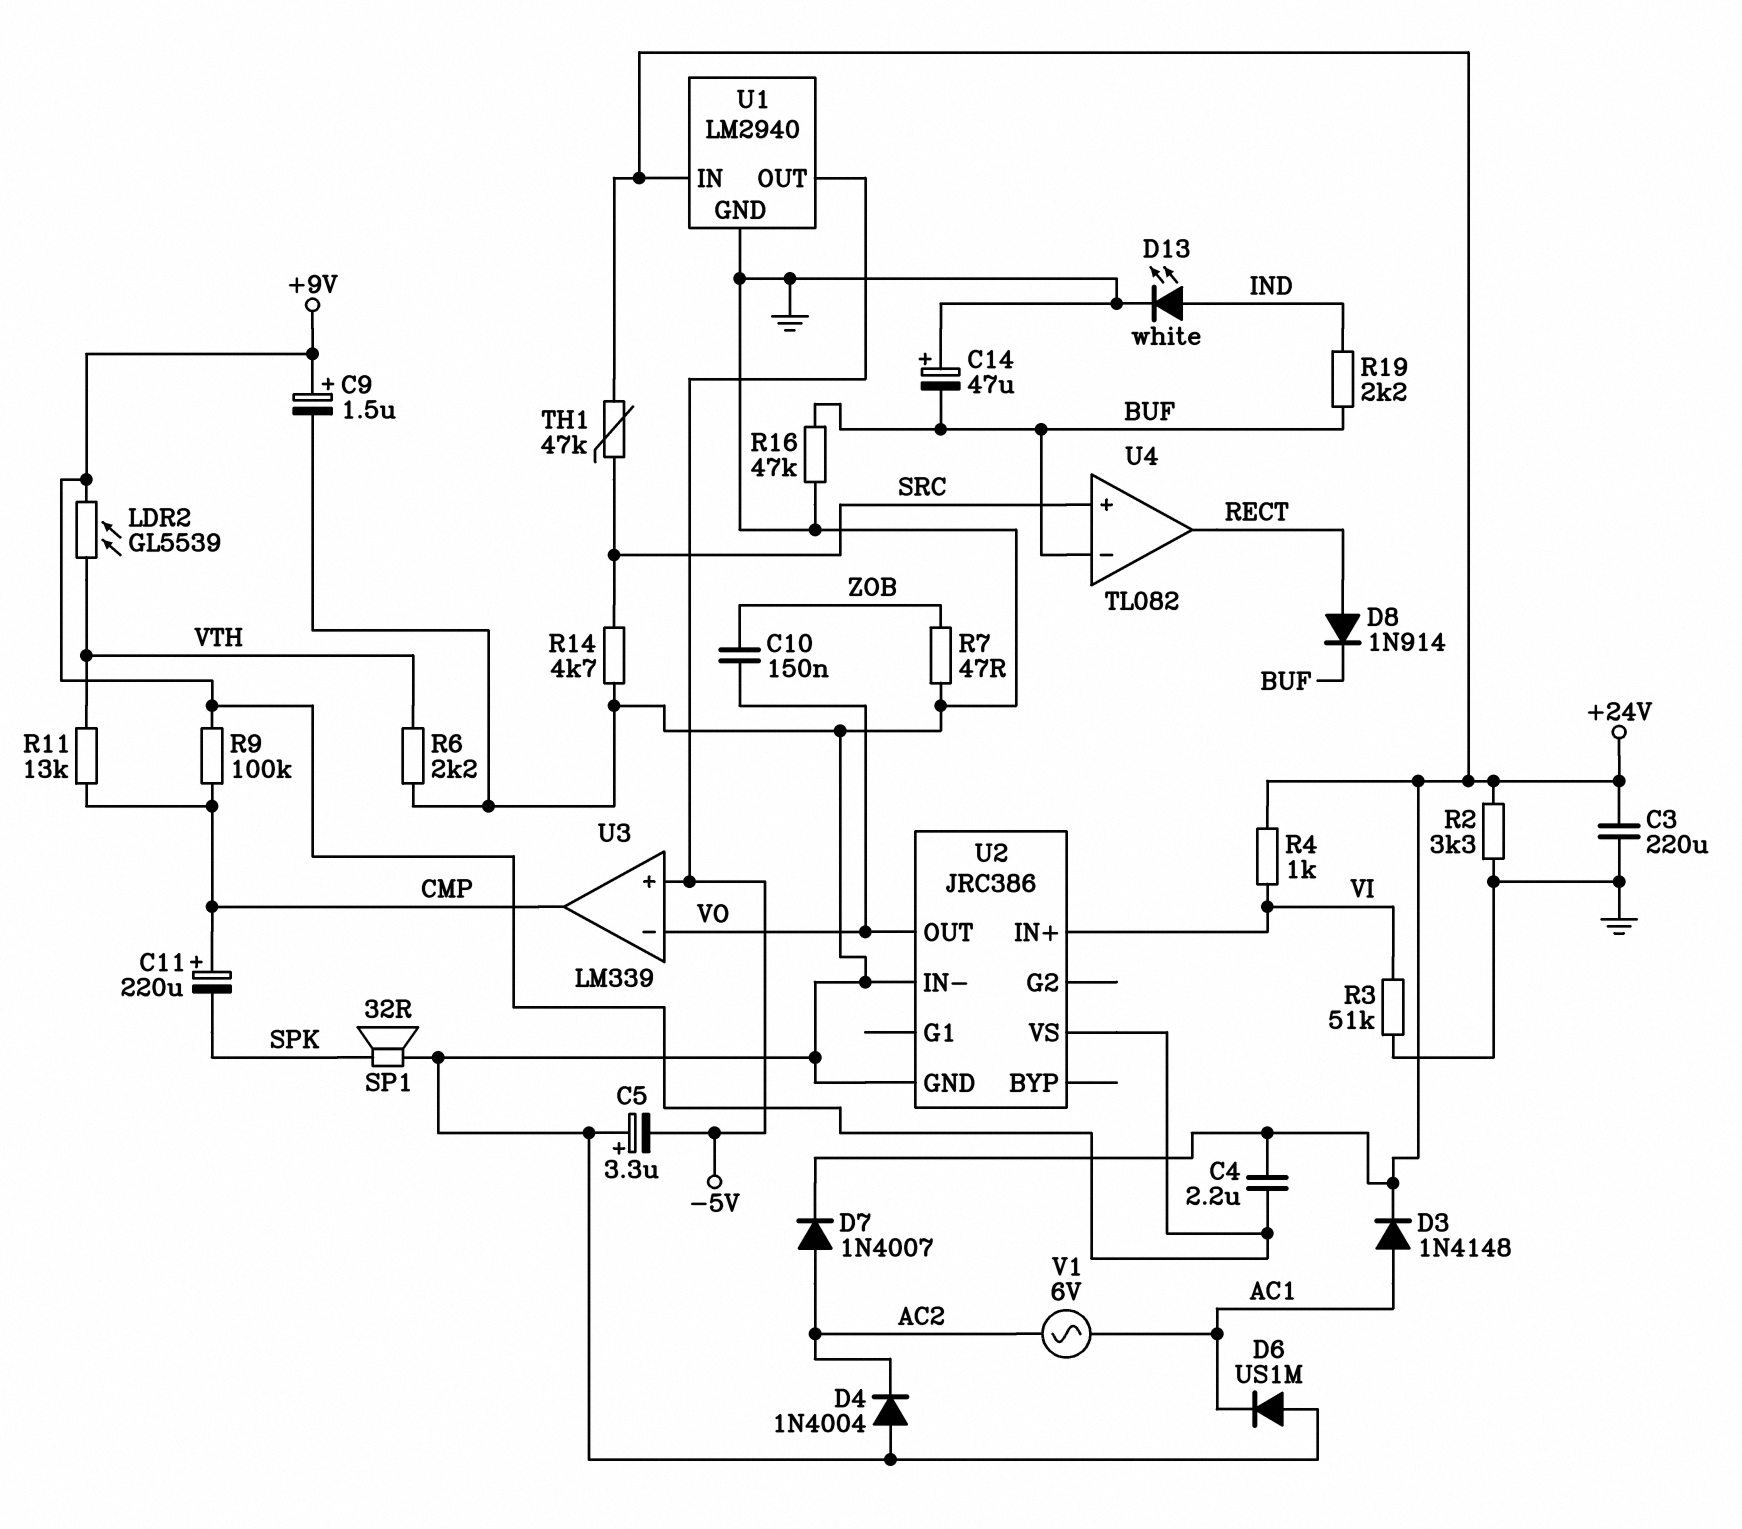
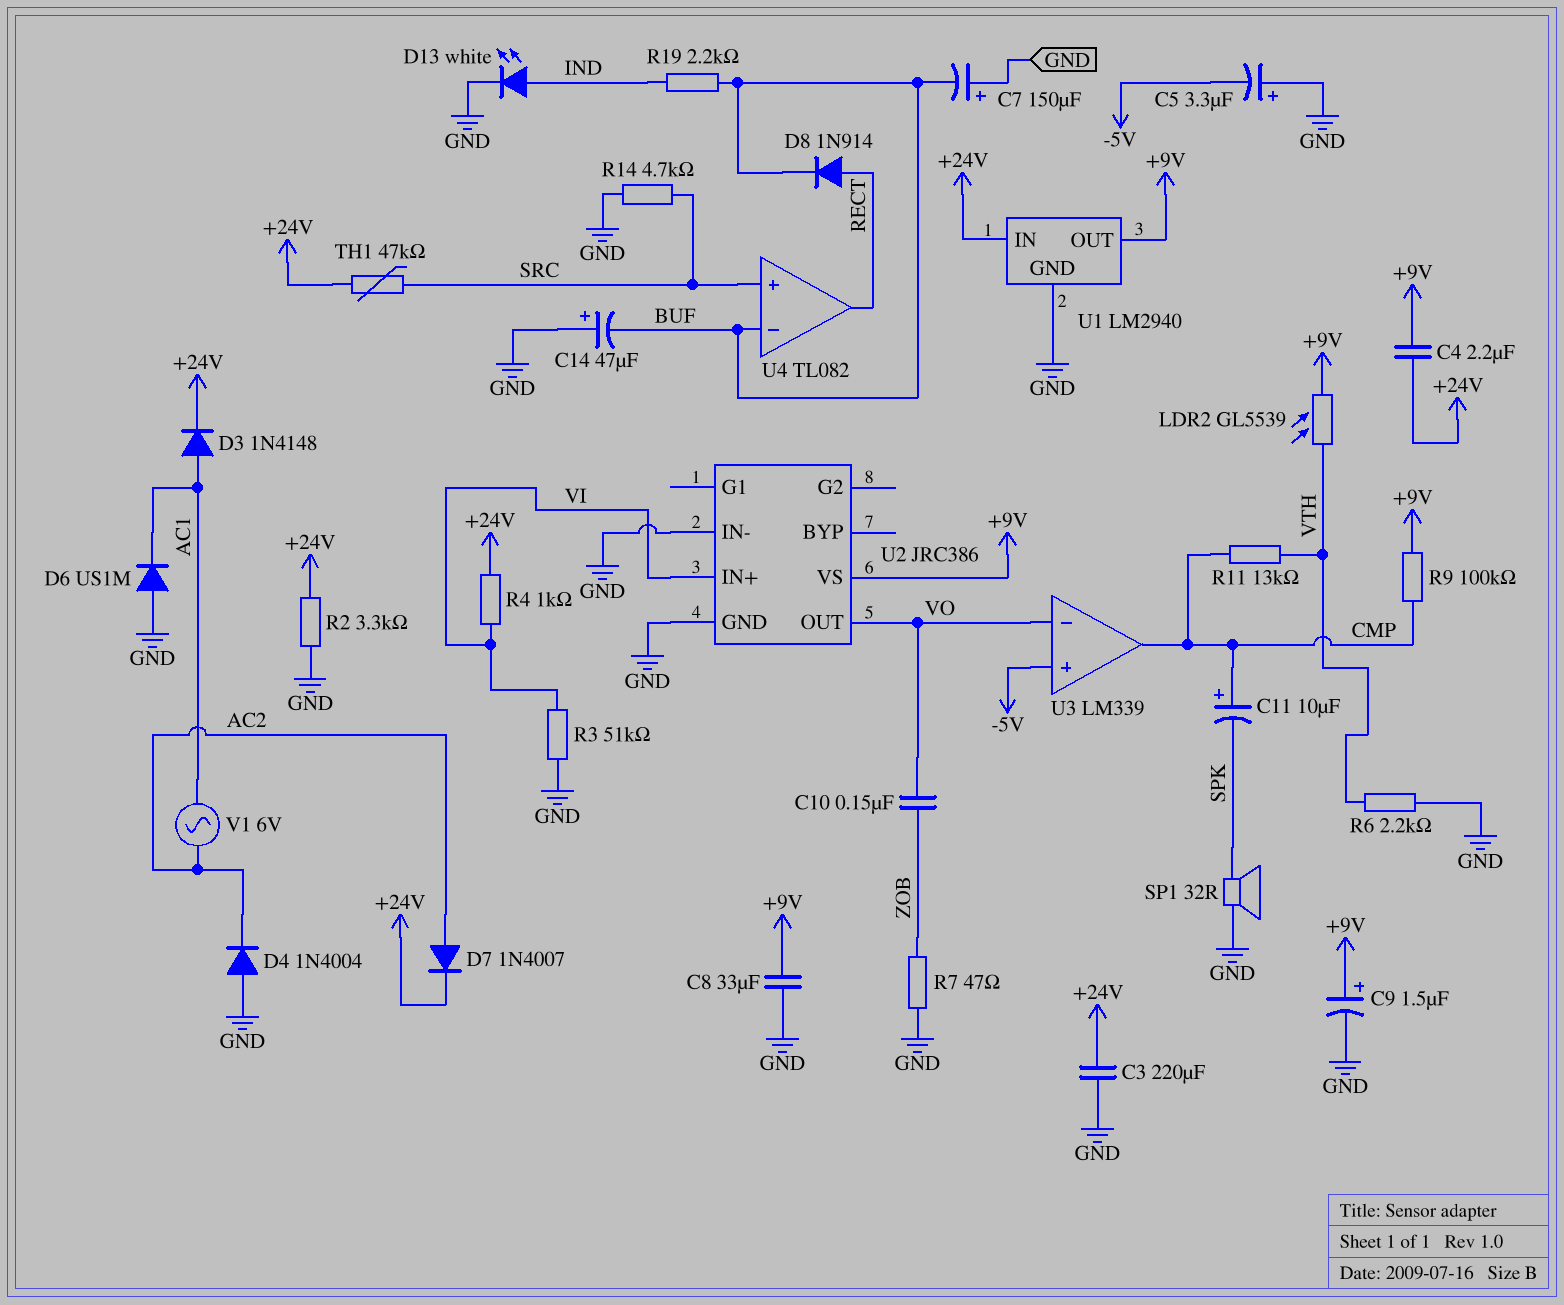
C7: none -> 150uF (plus GND, minus BUF)
C8: none -> 33uF (+9V, GND)
C11: 220uF (plus CMP, minus SPK) -> 10uF (plus CMP, minus SPK)
R16: 47k (BUF, GND) -> none
U1 pin OUT: -5V -> +9V

